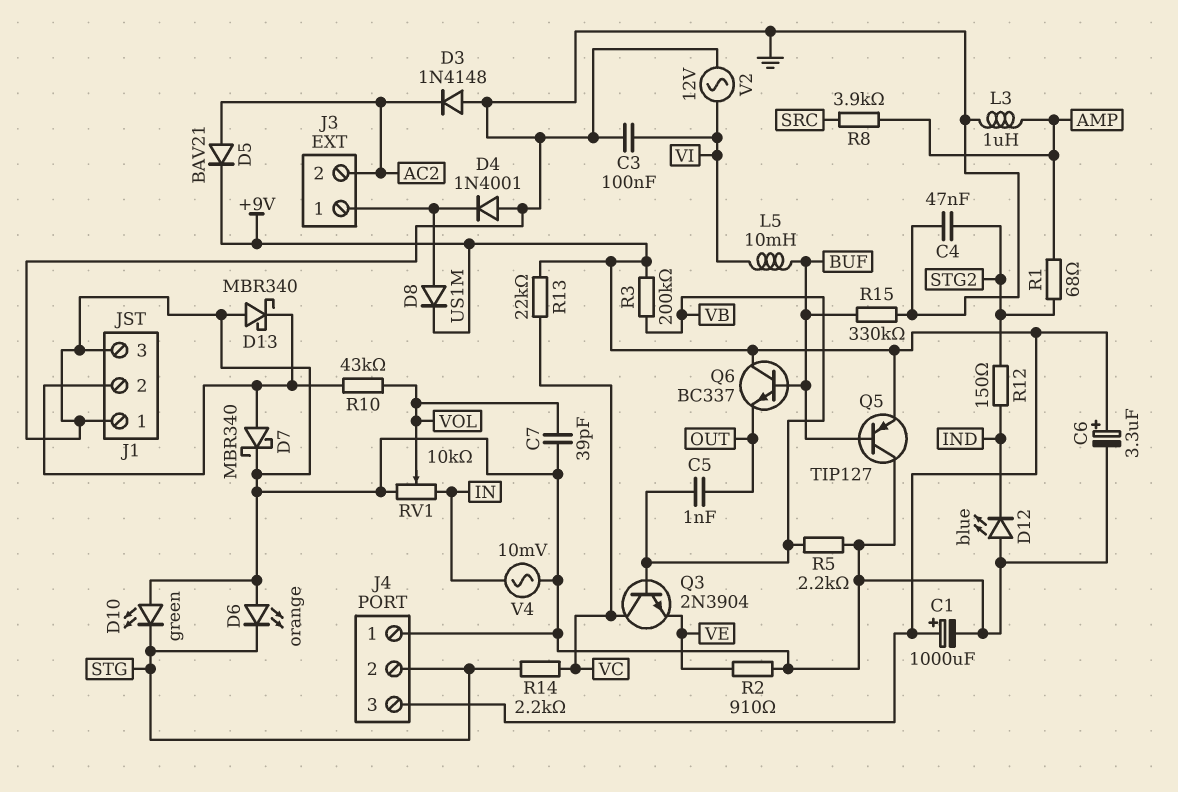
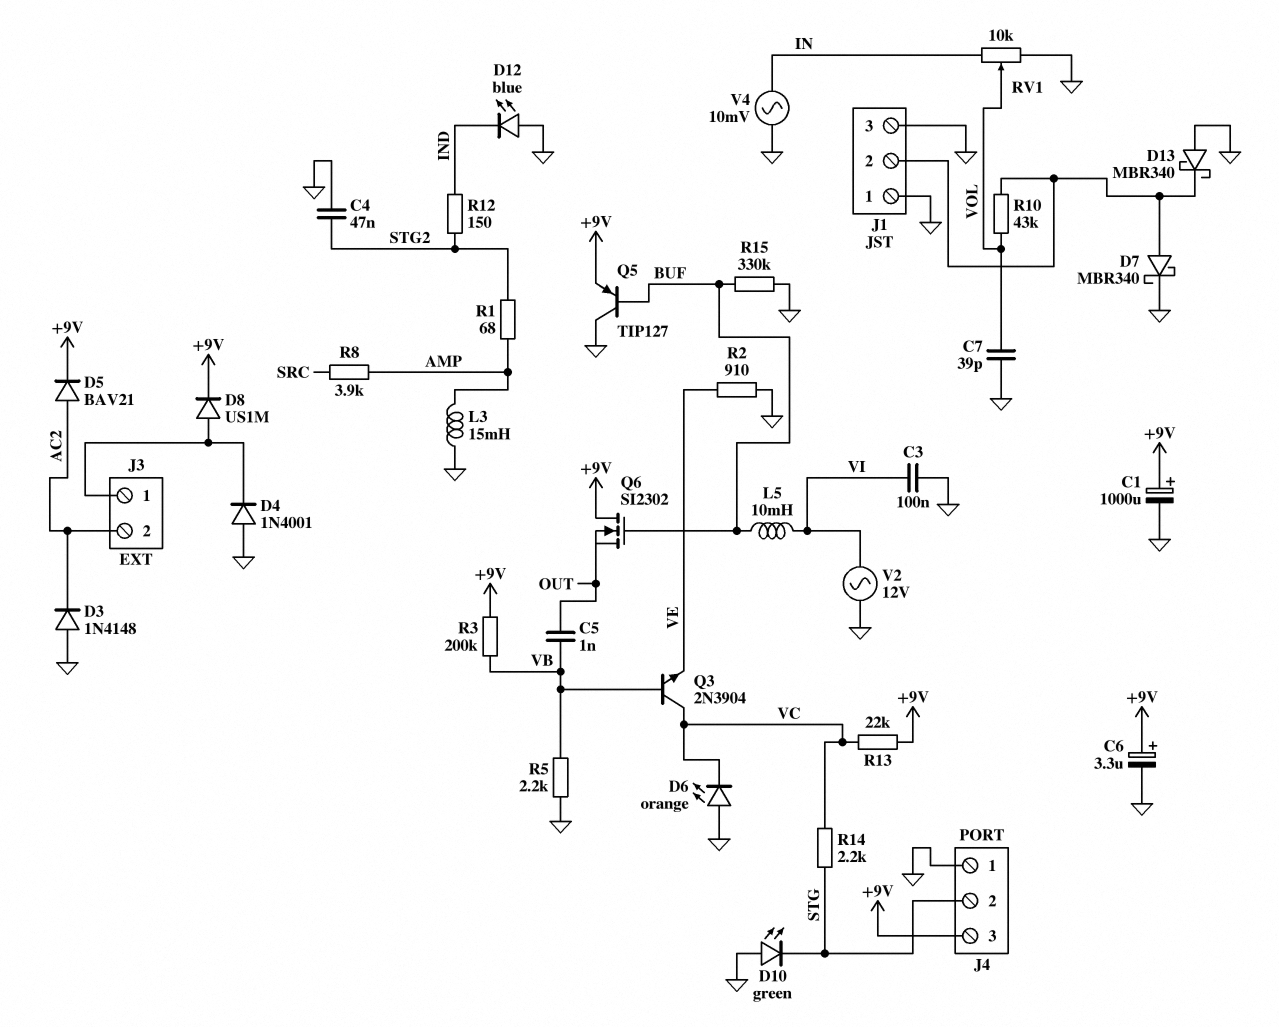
D6: LED orange (A GND, K STG) -> LED orange (A GND, K VC)
L3: 1uH (AMP, GND) -> 15mH (AMP, GND)
Q6: NPN BC337 (B BUF, C +9V, E OUT) -> NMOS SI2302 (G BUF, D +9V, S OUT)

